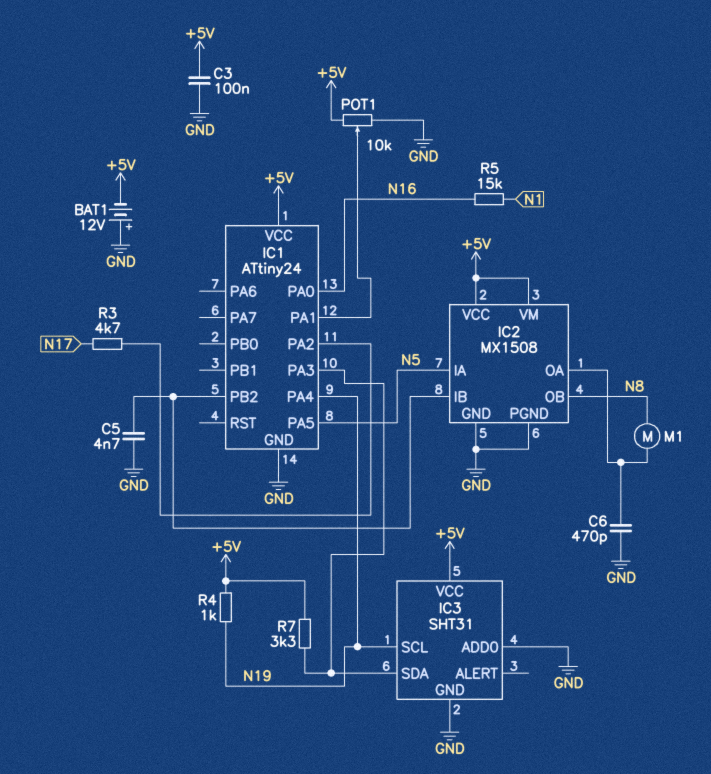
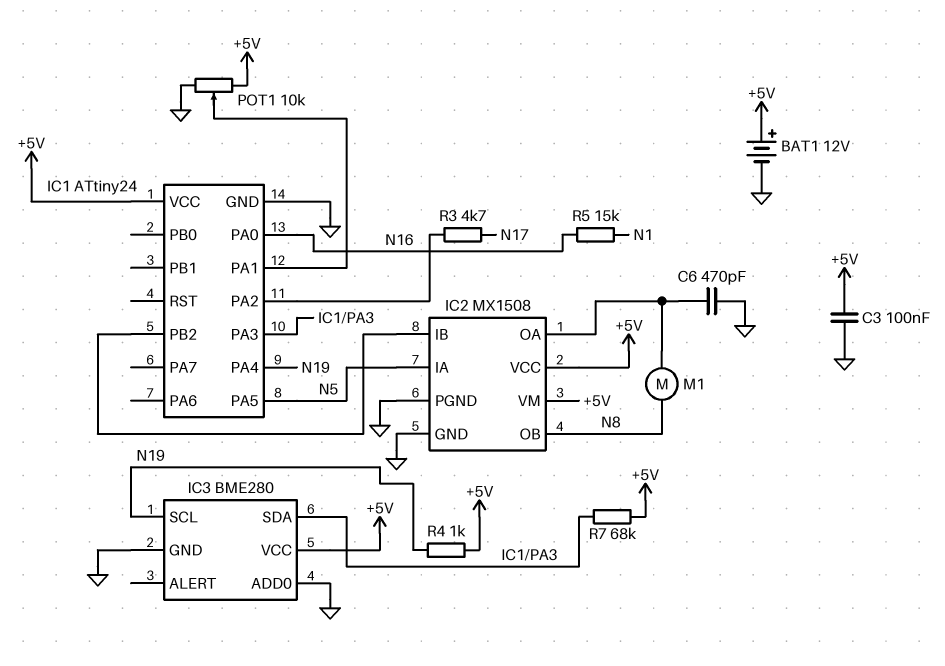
BAT1: 12V (plus GND, minus +5V) -> 12V (plus +5V, minus GND)
C5: 4.7nF (GND, IC1/PB2) -> none
IC3: SHT31 -> BME280
R7: 3.3k (+5V, IC1/PA3) -> 68k (+5V, IC1/PA3)

